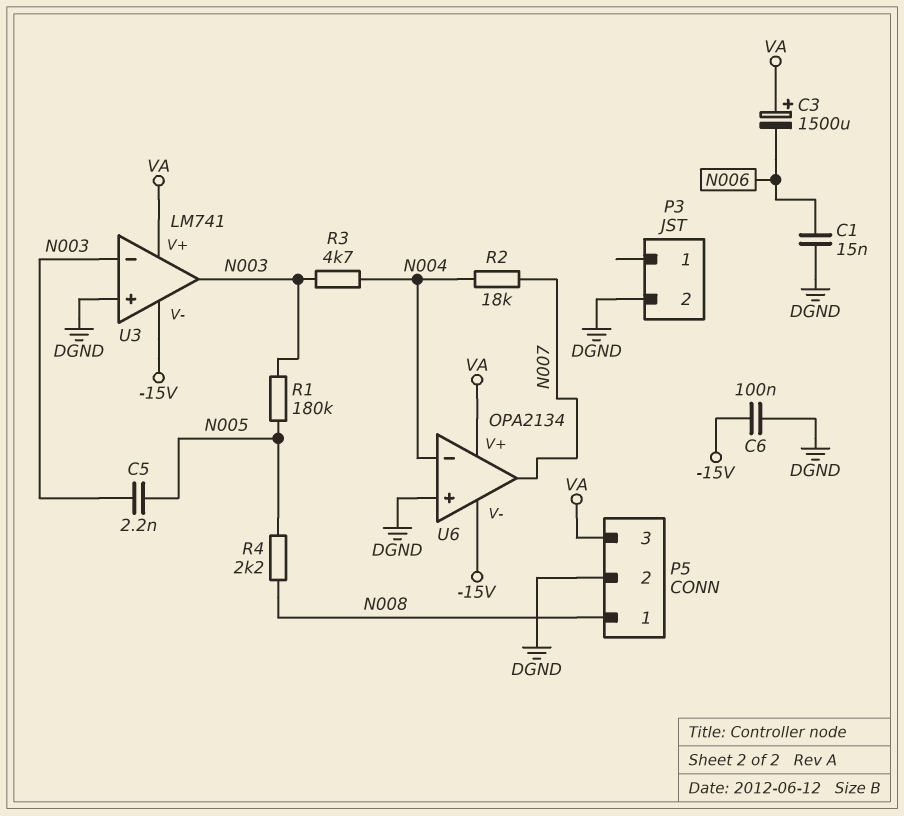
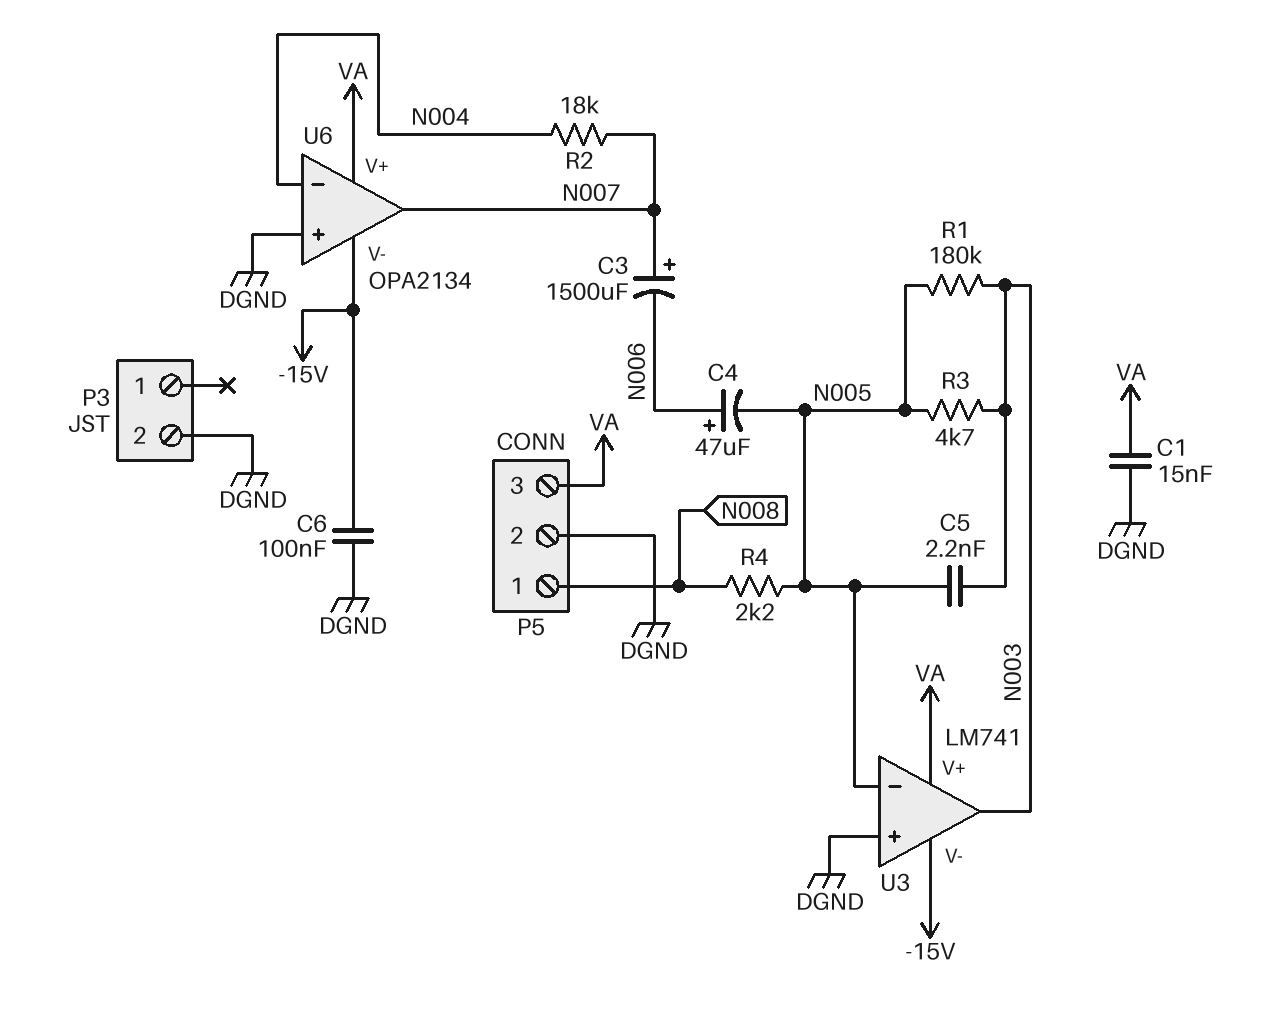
C1: 15nF (DGND, N006) -> 15nF (DGND, VA)
C3: 1500uF (plus VA, minus N006) -> 1500uF (plus N007, minus N006)
C4: none -> 47uF (plus N006, minus N005)
R3: 4.7k (N003, N004) -> 4.7k (N003, N005)
U3 pin in-: N003 -> N005

